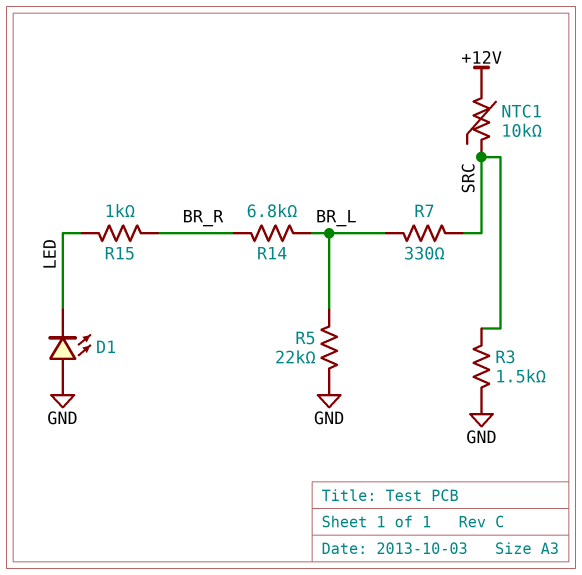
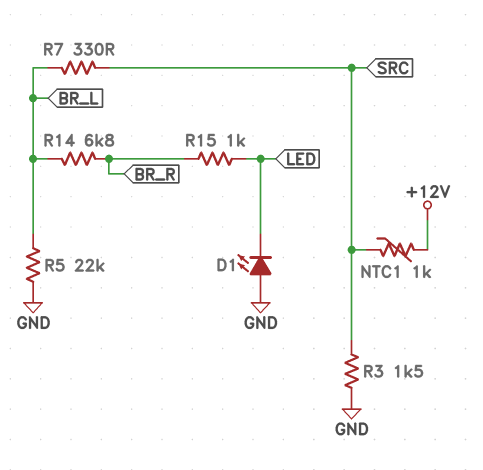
NTC1: 10k (+12V, SRC) -> 1k (+12V, SRC)

